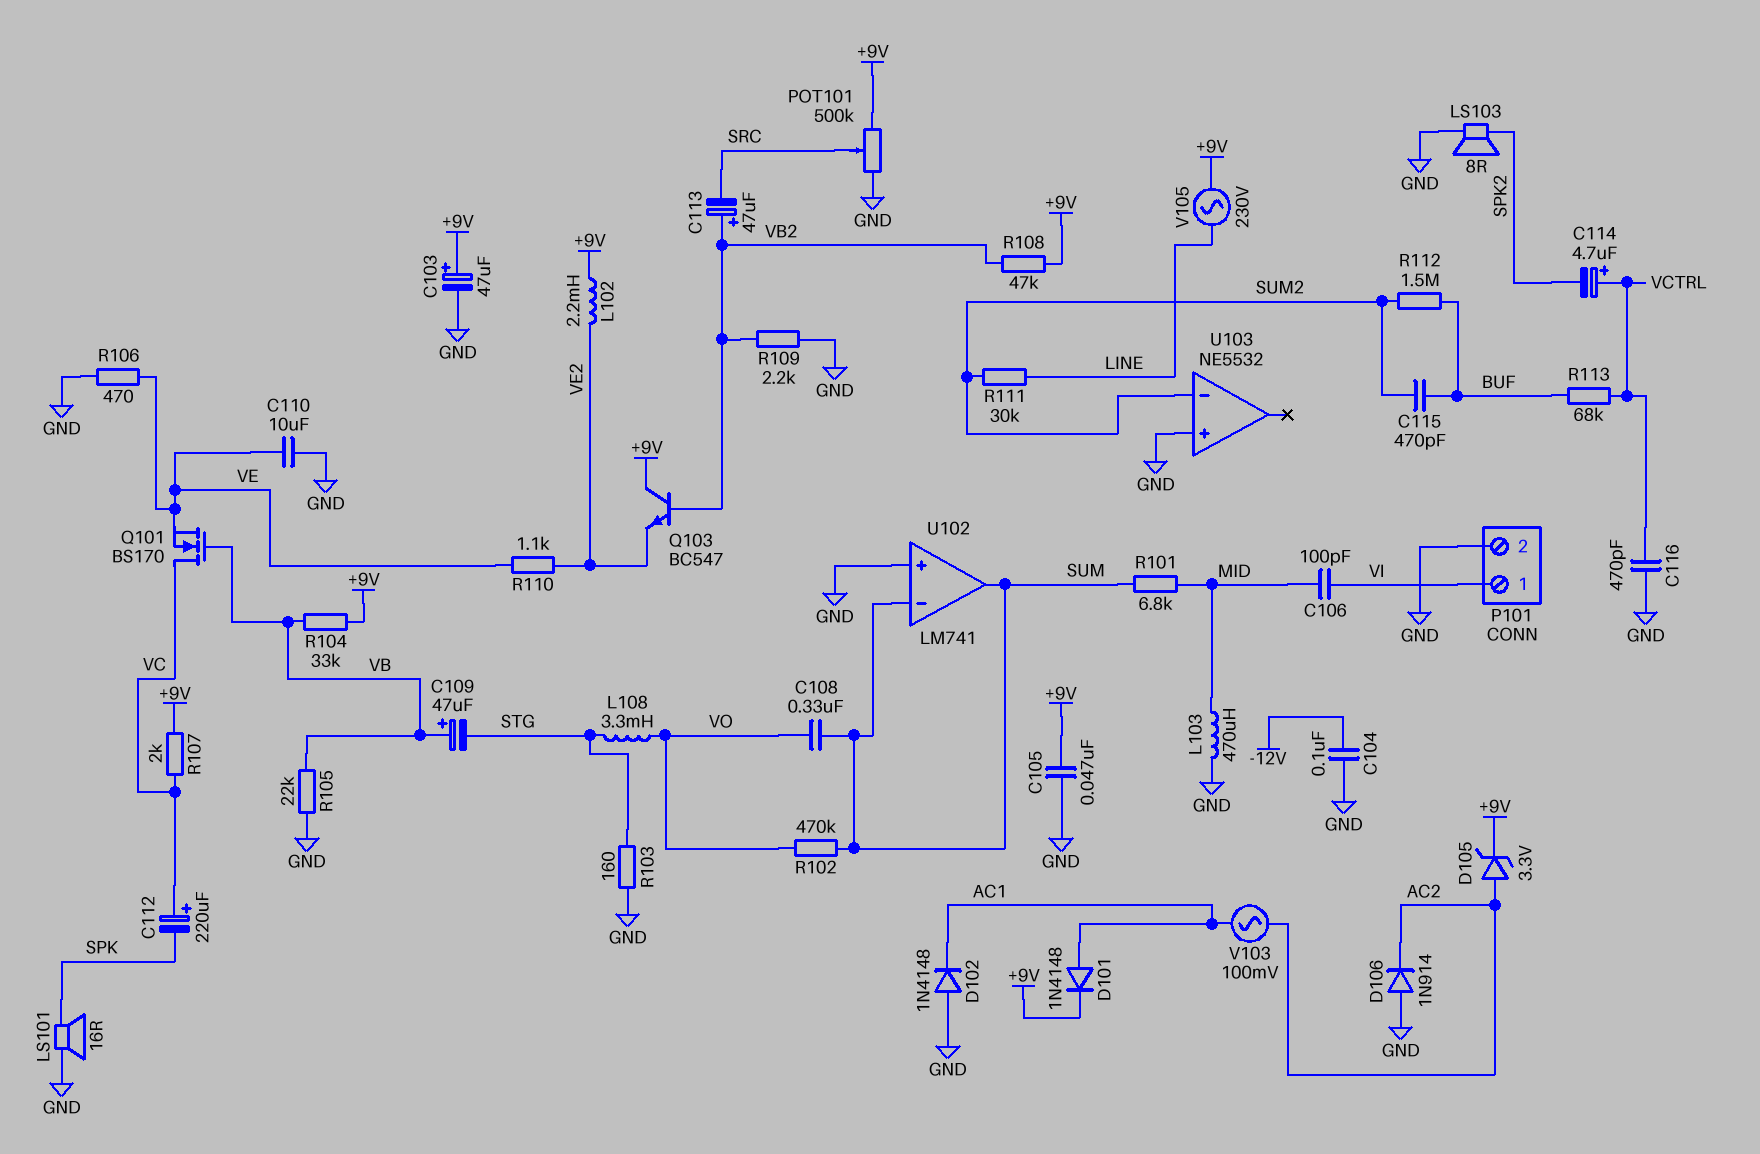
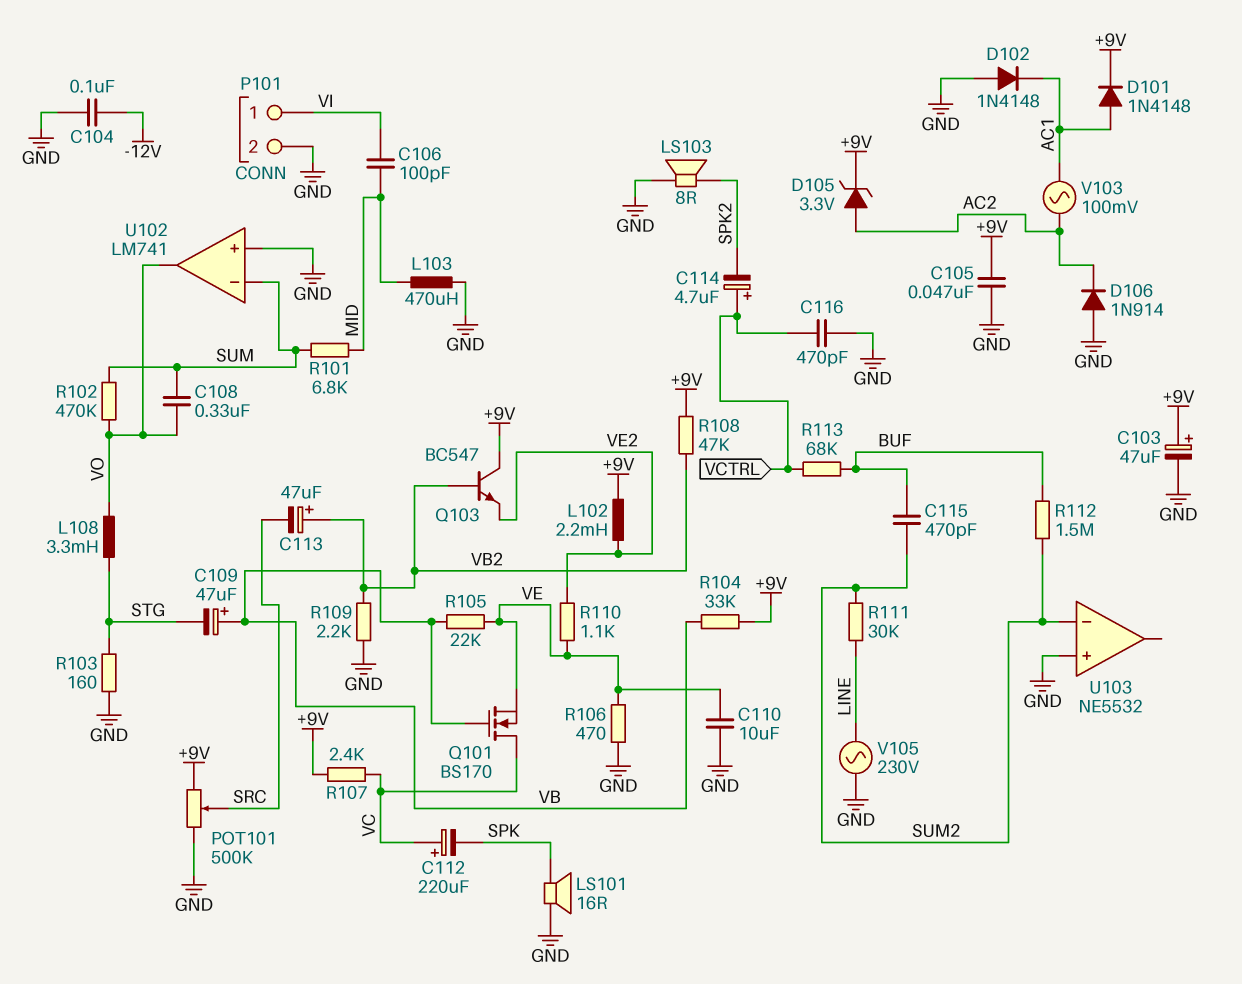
R105: 22k (GND, VB) -> 22k (VB, VE)
R107: 2k (+9V, VC) -> 2.4k (+9V, VC)
U102 pin out: SUM -> VO
V105: AC 230V (+9V, LINE) -> AC 230V (GND, LINE)

